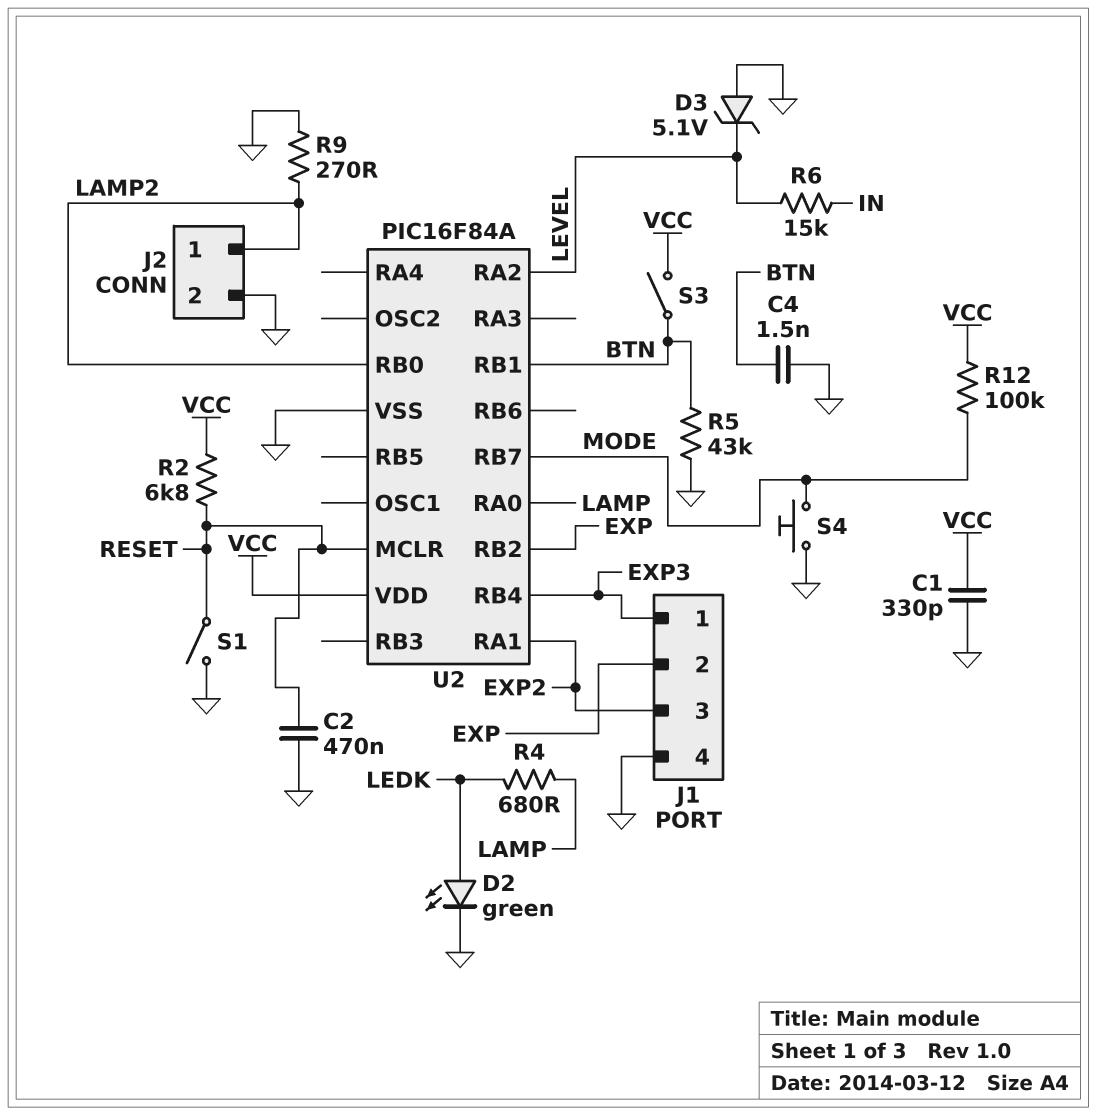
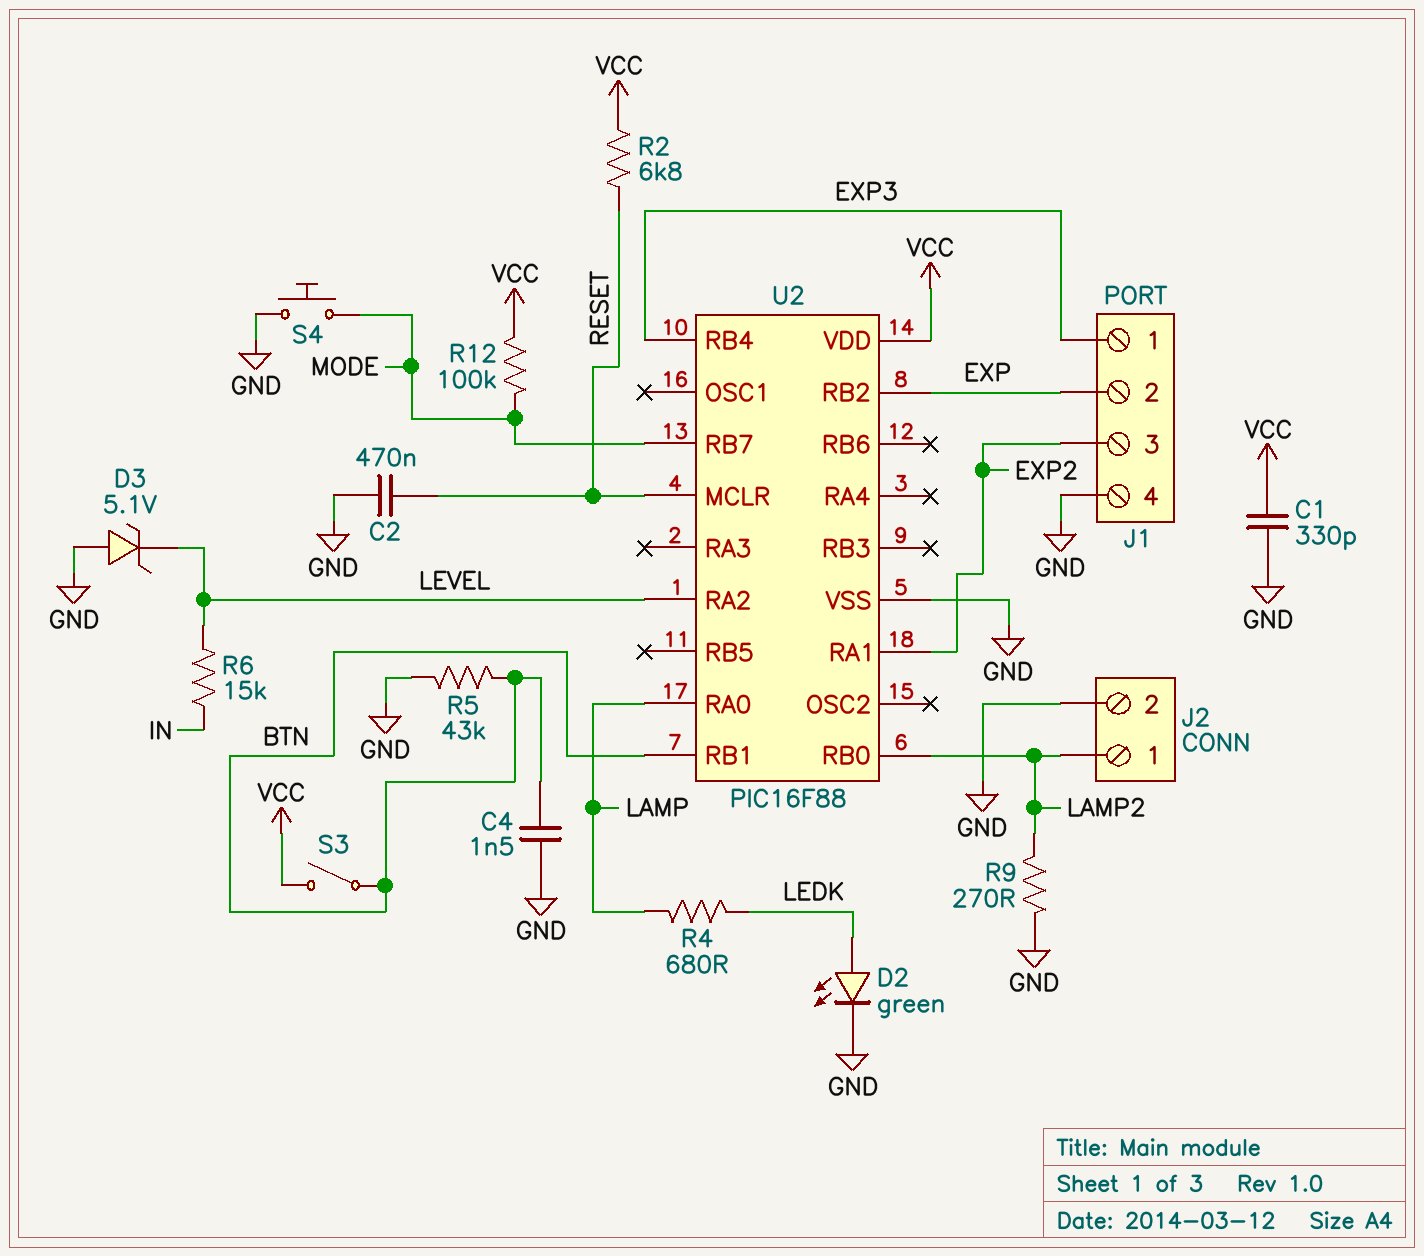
S1: switch (GND, RESET) -> none
U2: PIC16F84A -> PIC16F88

